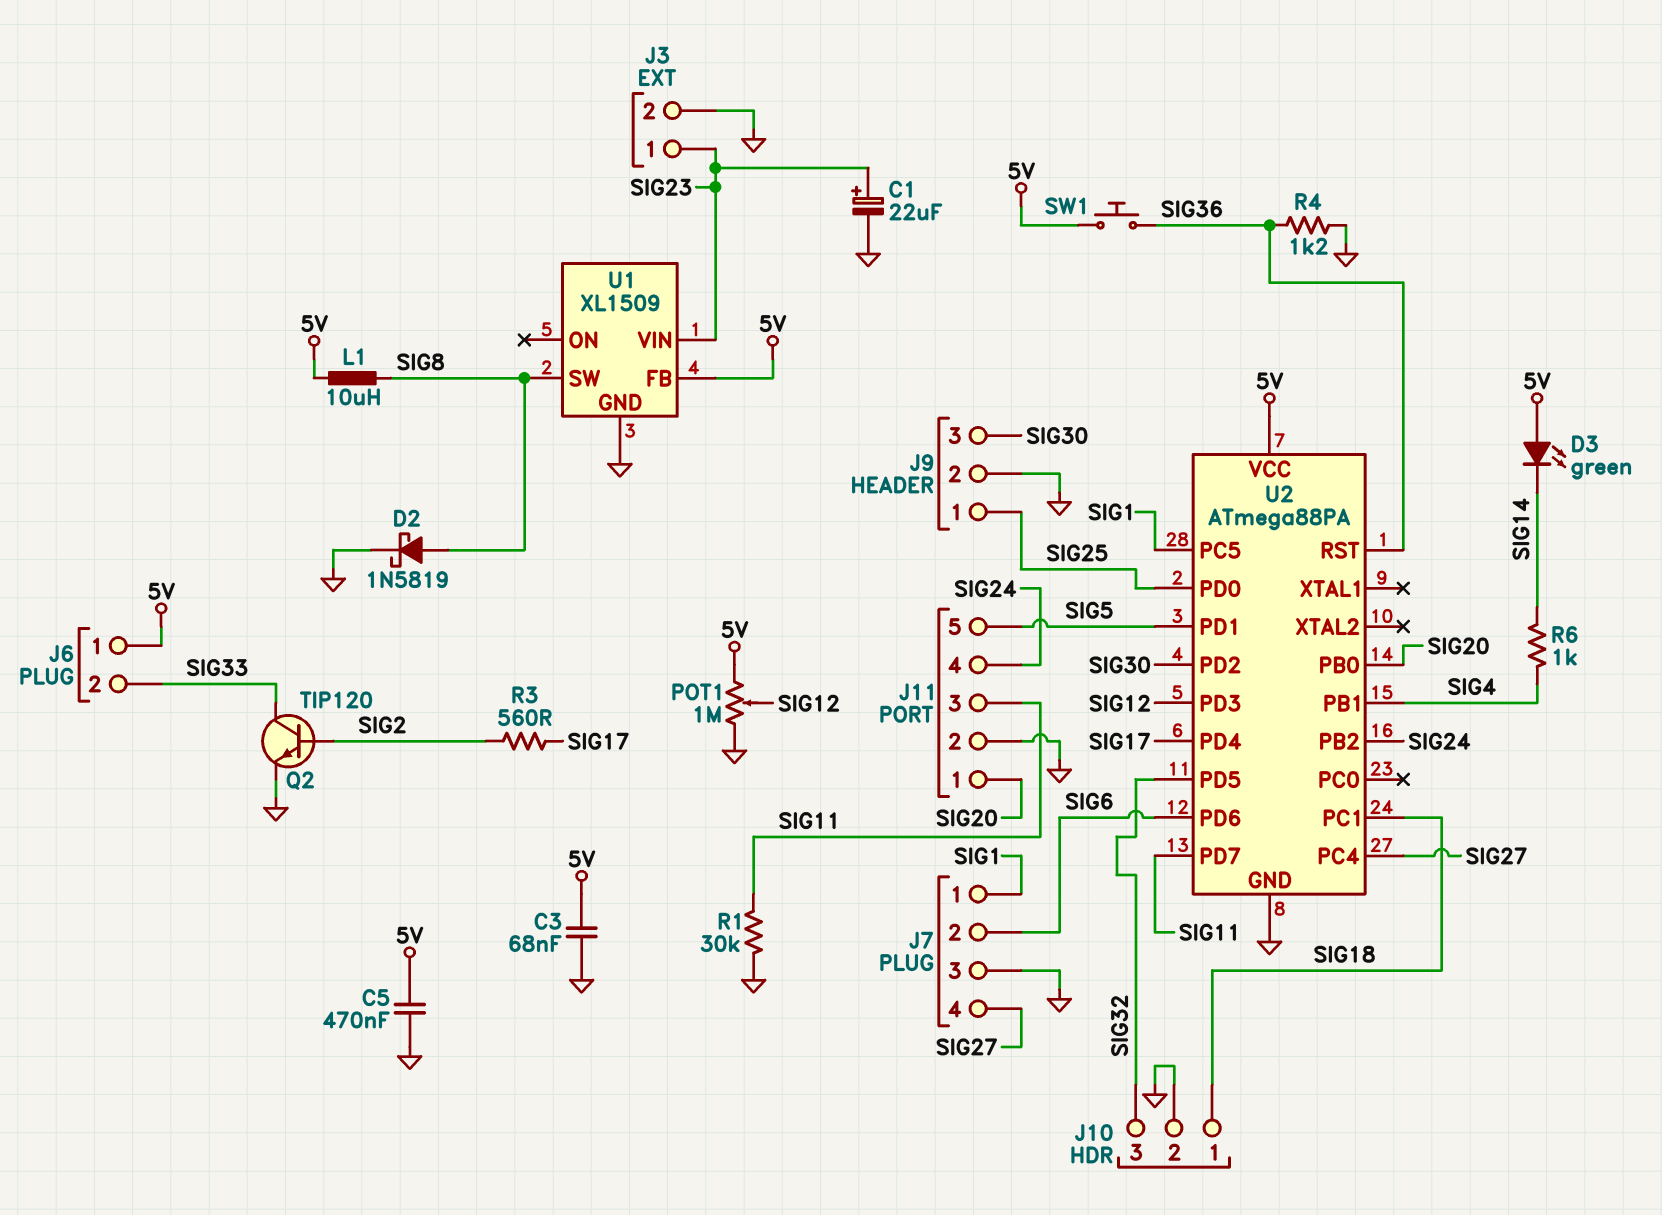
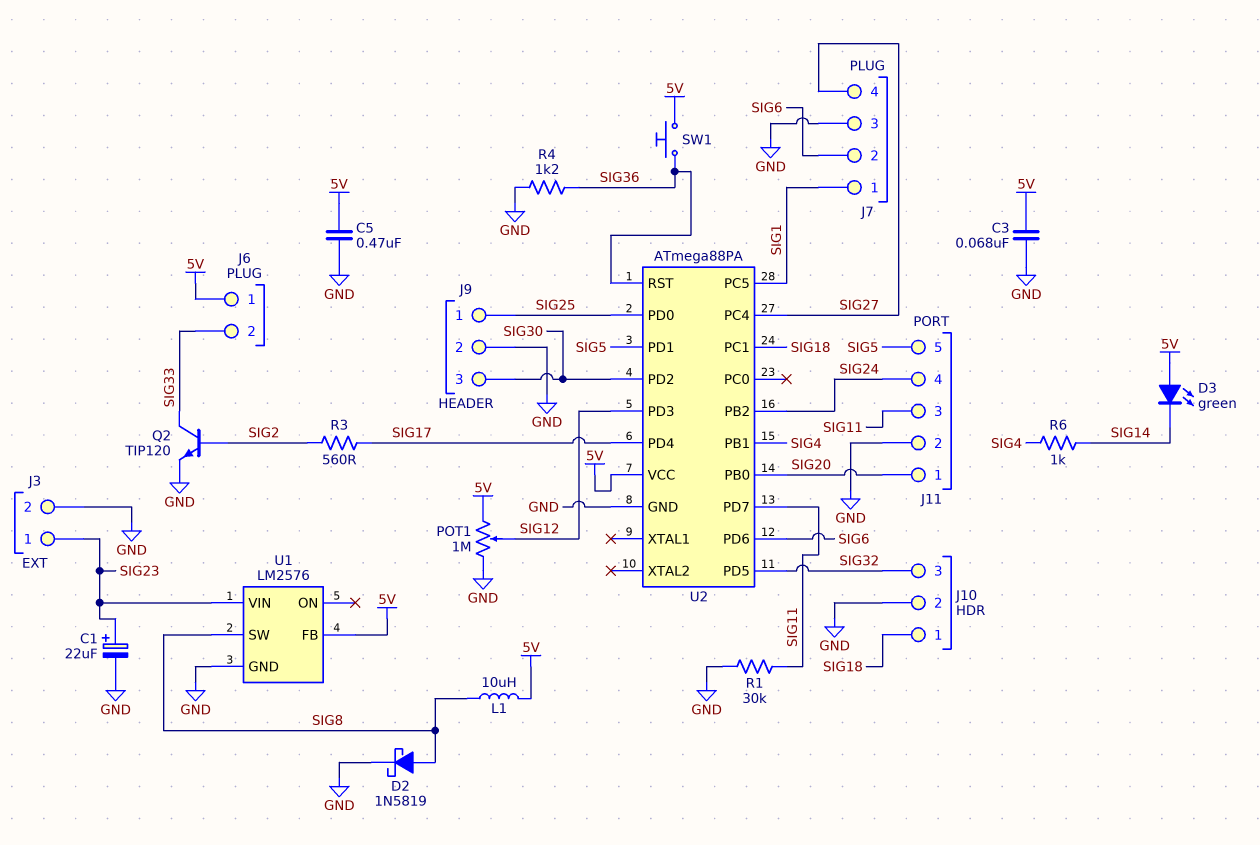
U1: XL1509 -> LM2576

